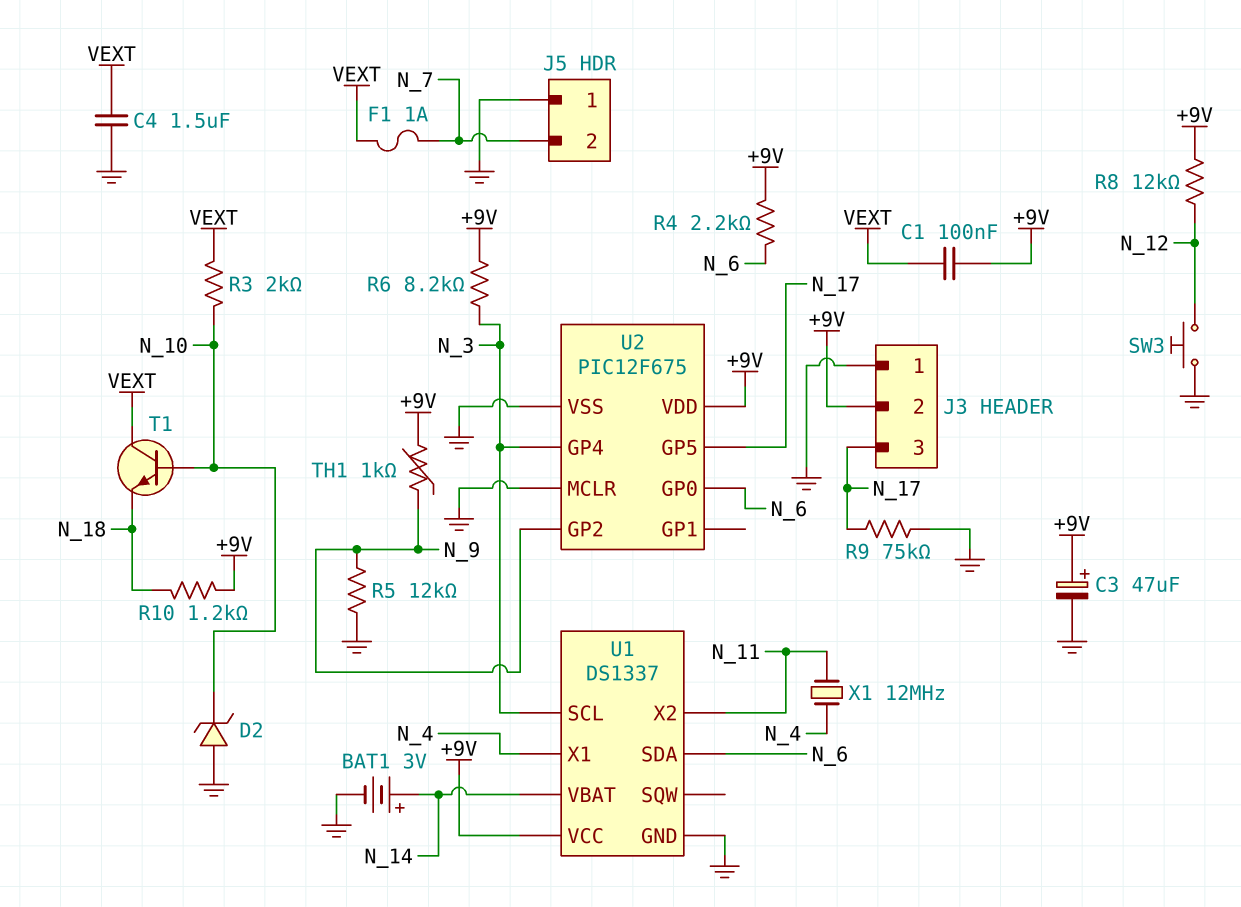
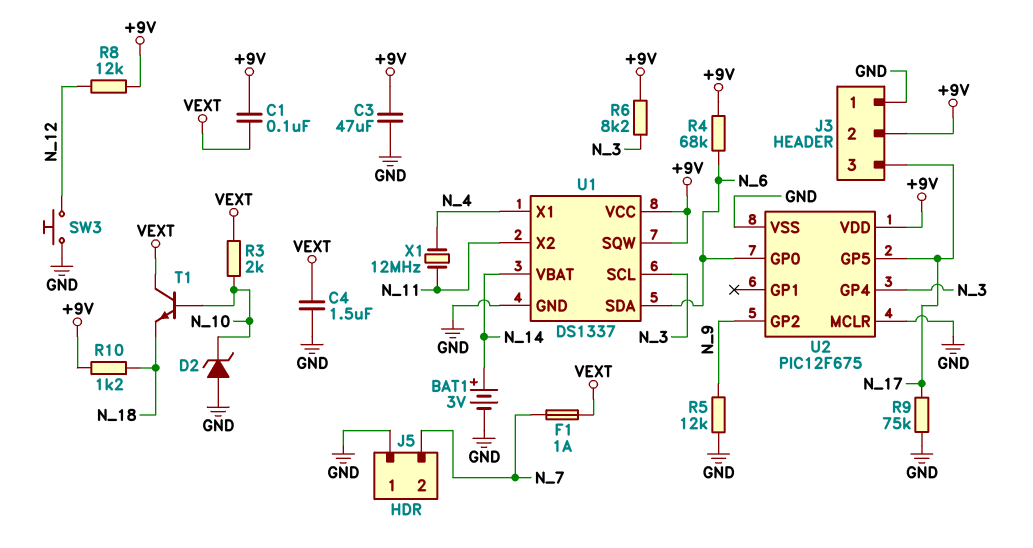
C3: 47uF (plus +9V, minus GND) -> 47uF (+9V, GND)
R4: 2.2k (+9V, N_6) -> 68k (+9V, N_6)
TH1: 1k (+9V, N_9) -> none
U1 pin SQW: none -> +9V

